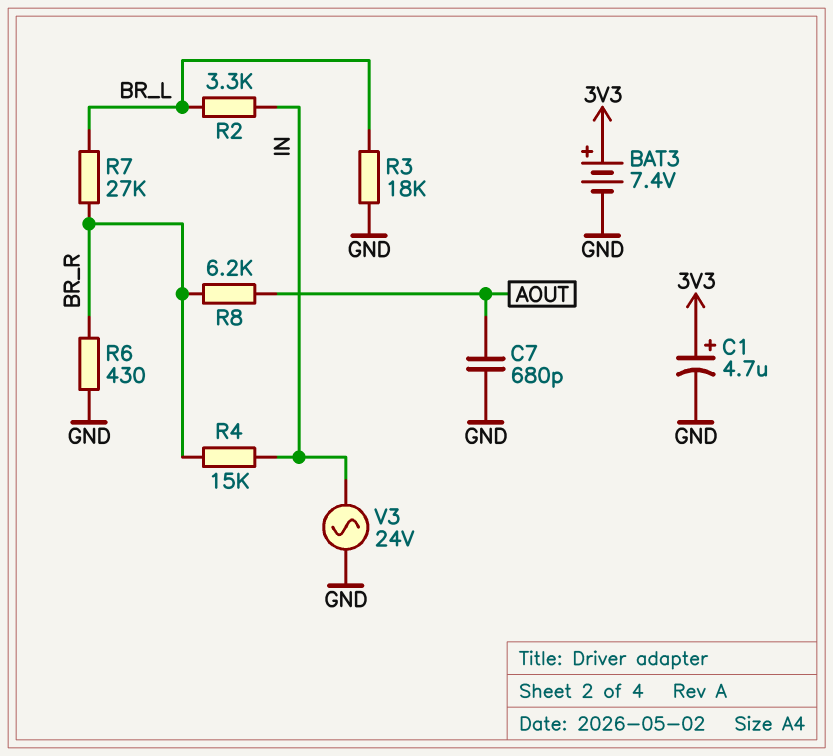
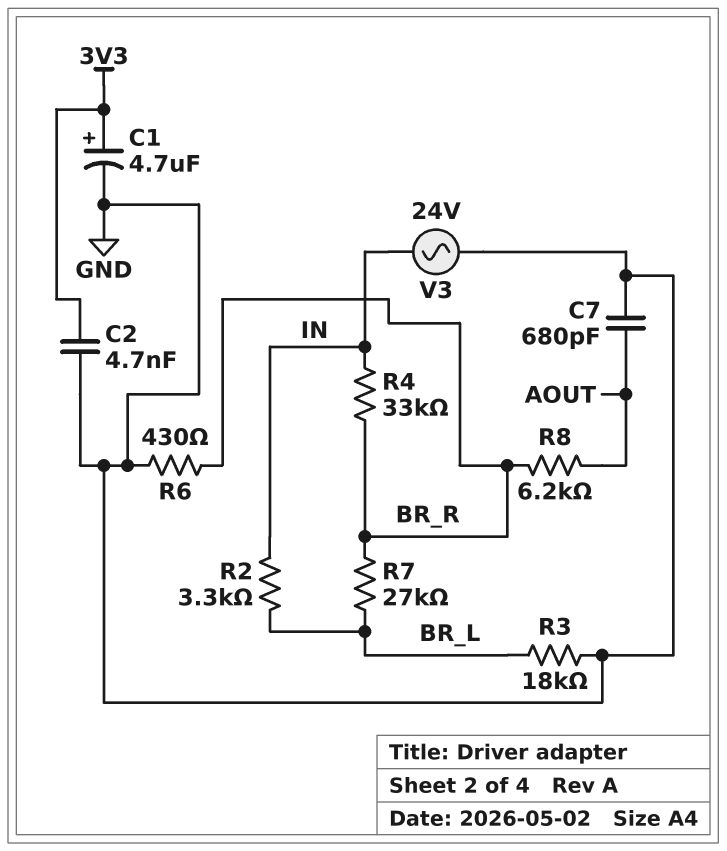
BAT3: 7.4V (plus 3V3, minus GND) -> none
C2: none -> 4.7nF (3V3, GND)
R4: 15k (BR_R, IN) -> 33k (BR_R, IN)

